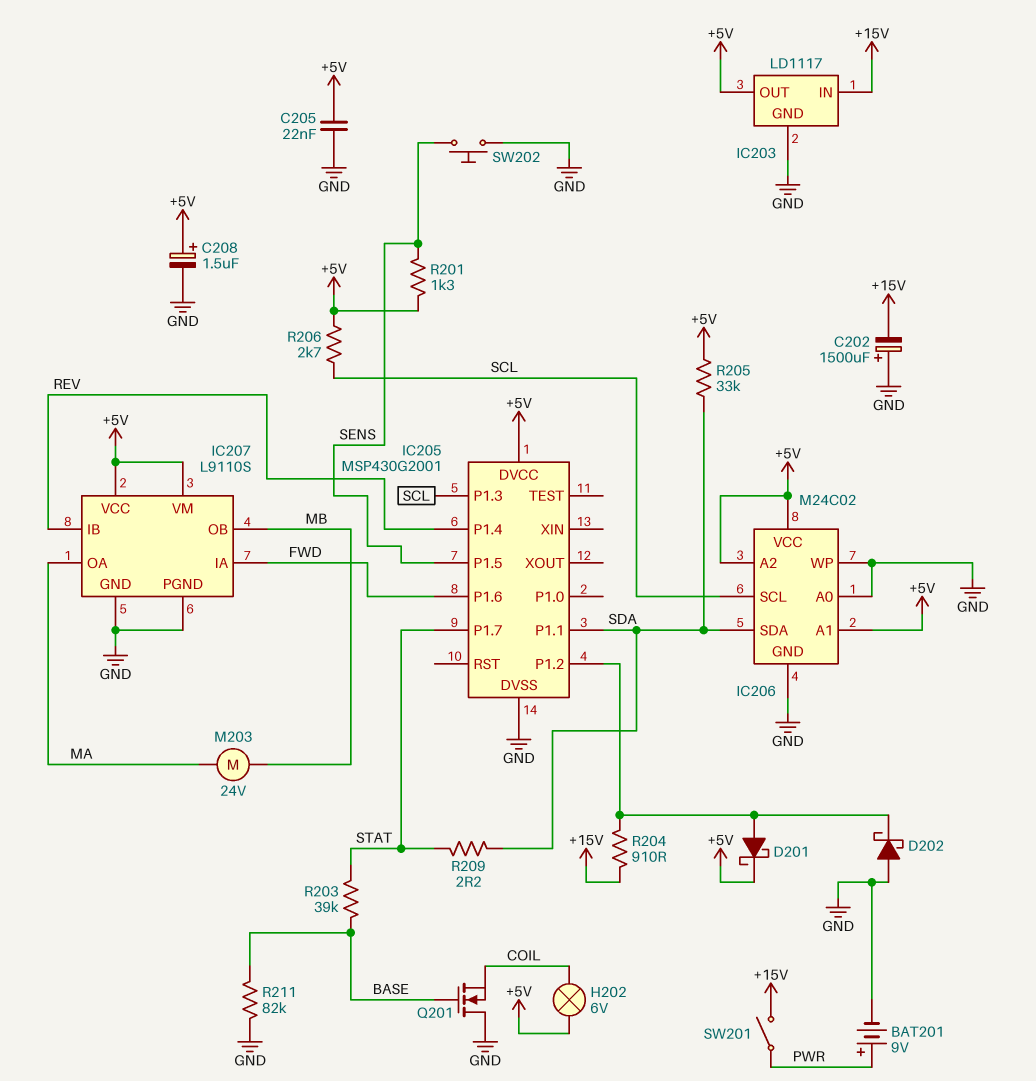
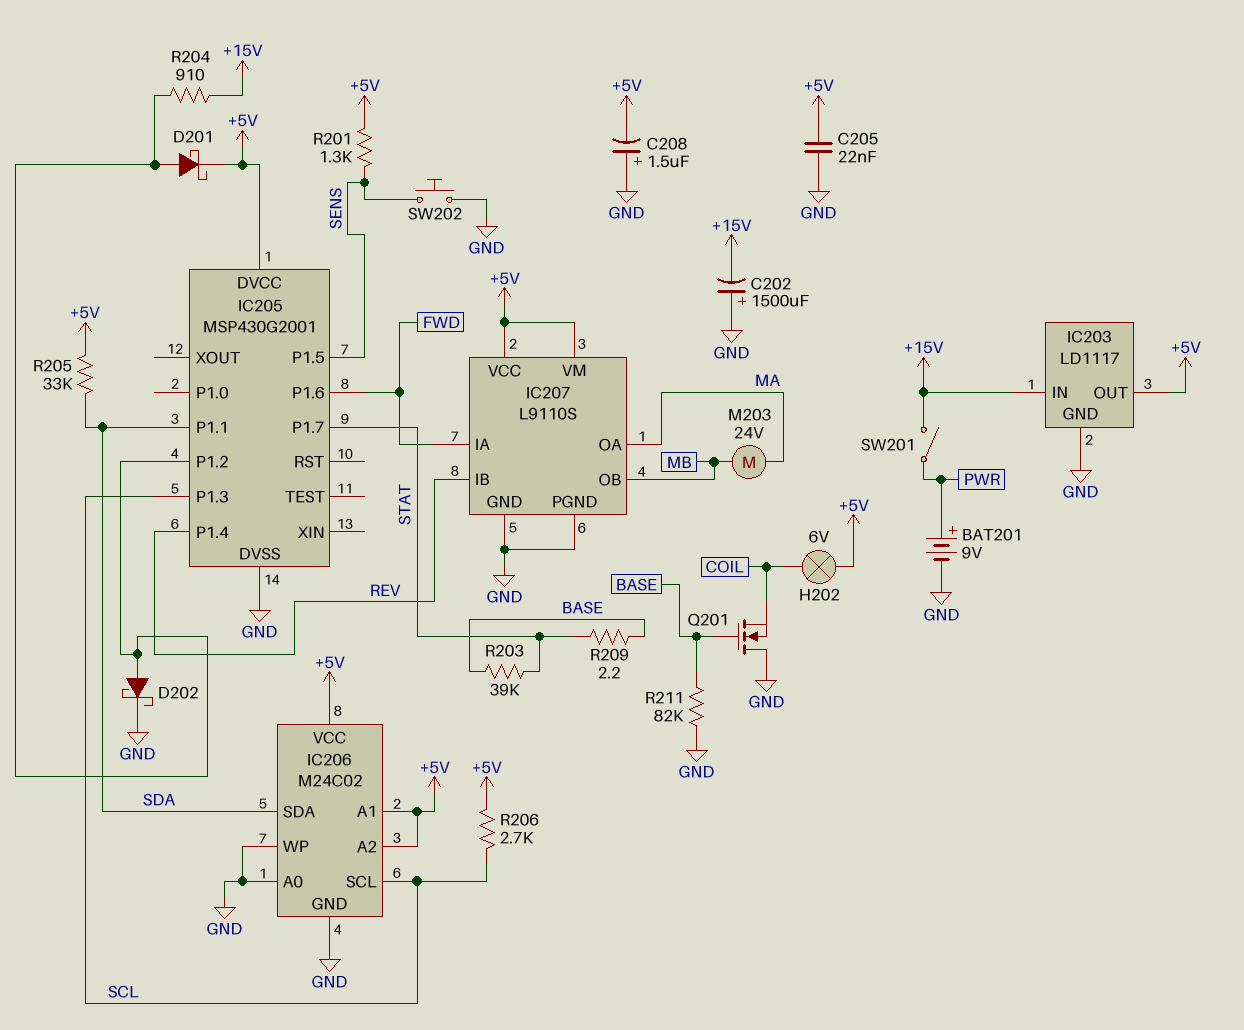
C208: 1.5uF (plus +5V, minus GND) -> 1.5uF (plus GND, minus +5V)
D202: schottky (A GND, K IC205/P1.2) -> schottky (A IC205/P1.2, K GND)
R209: 2.2 (SDA, STAT) -> 2.2 (BASE, STAT)

